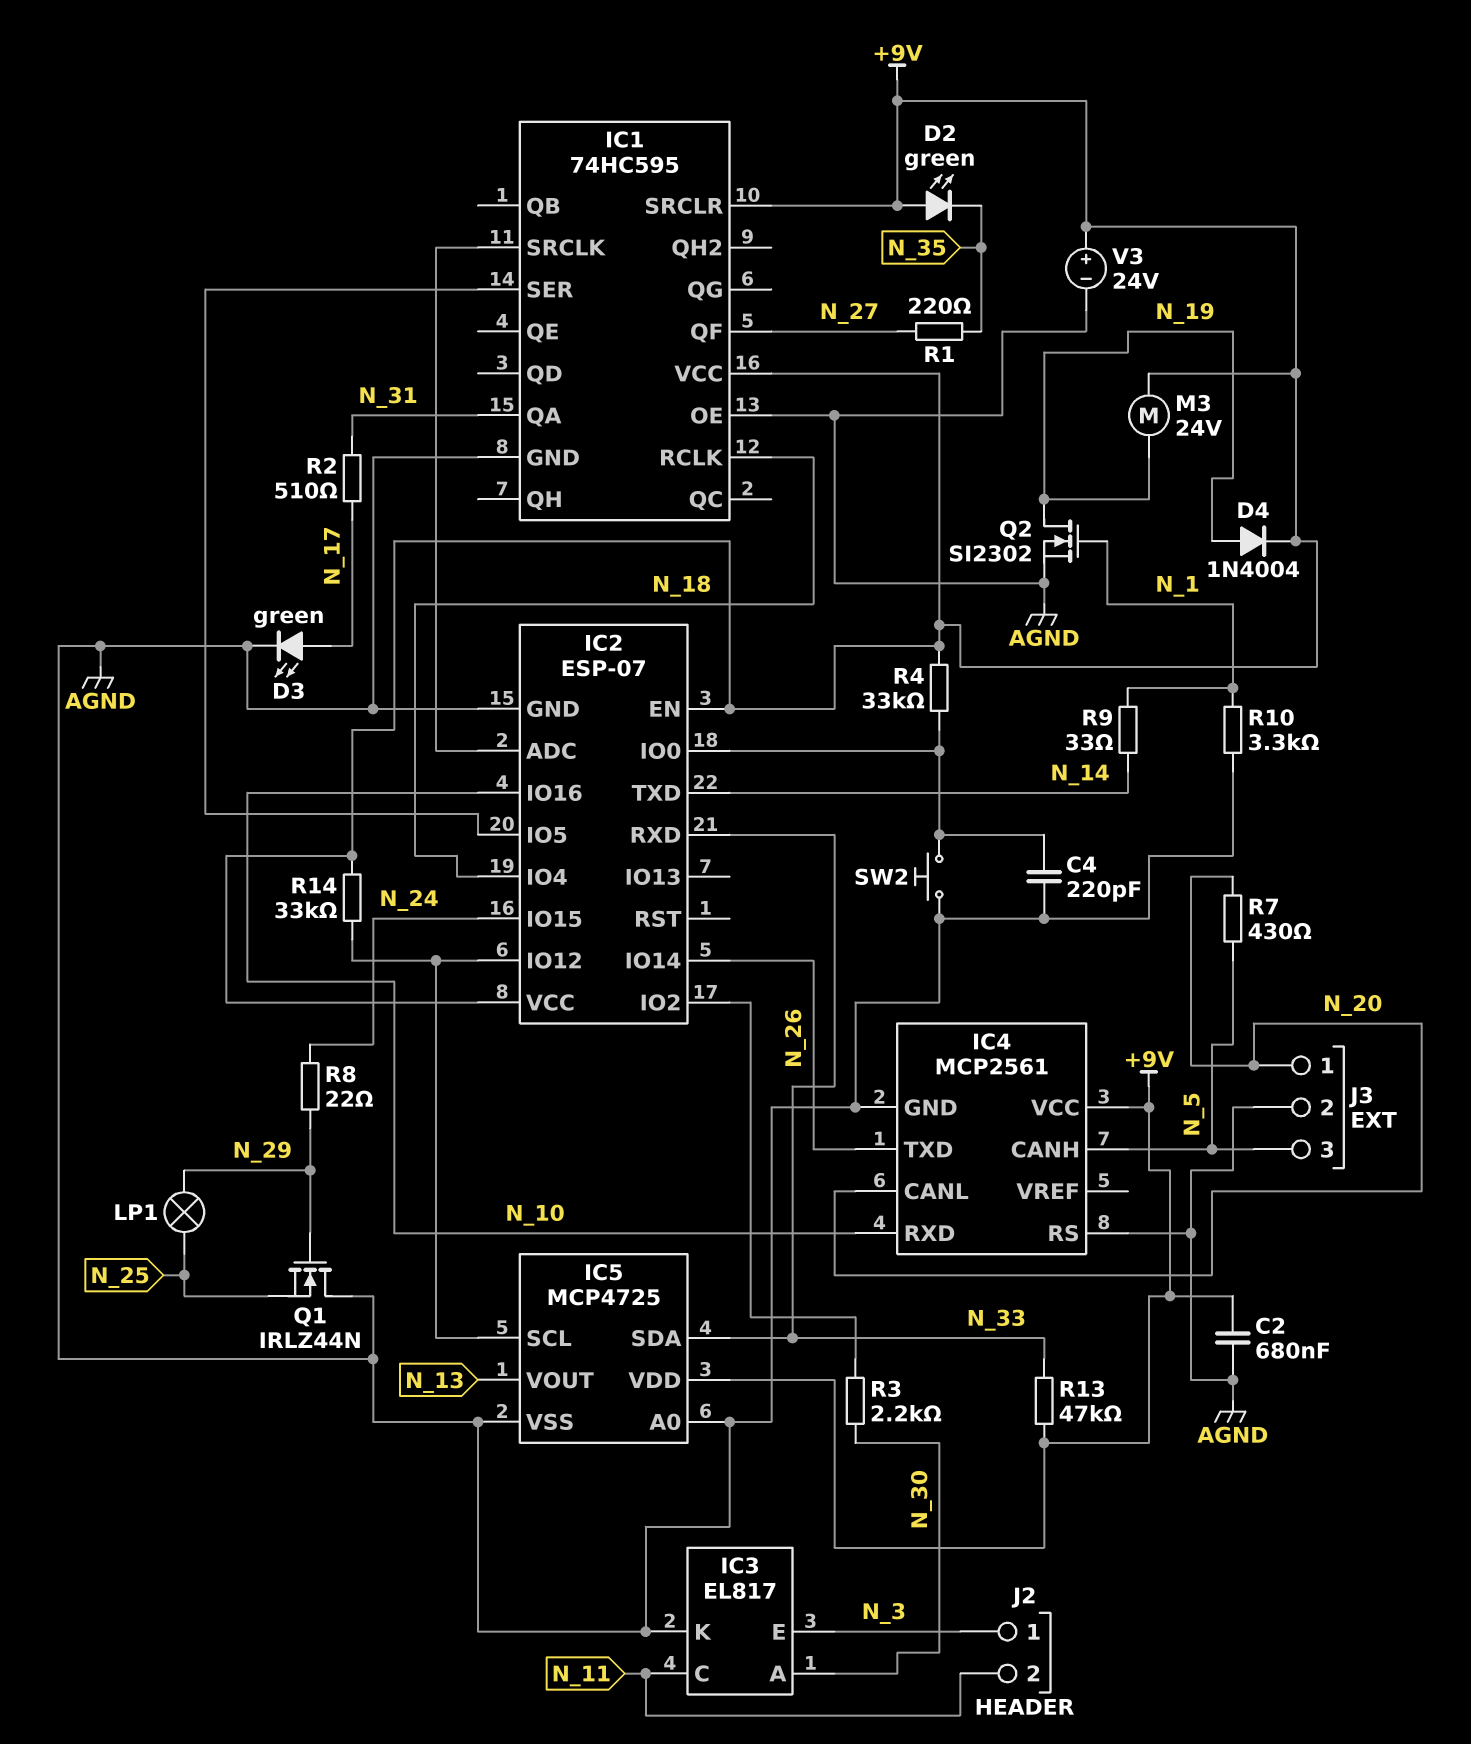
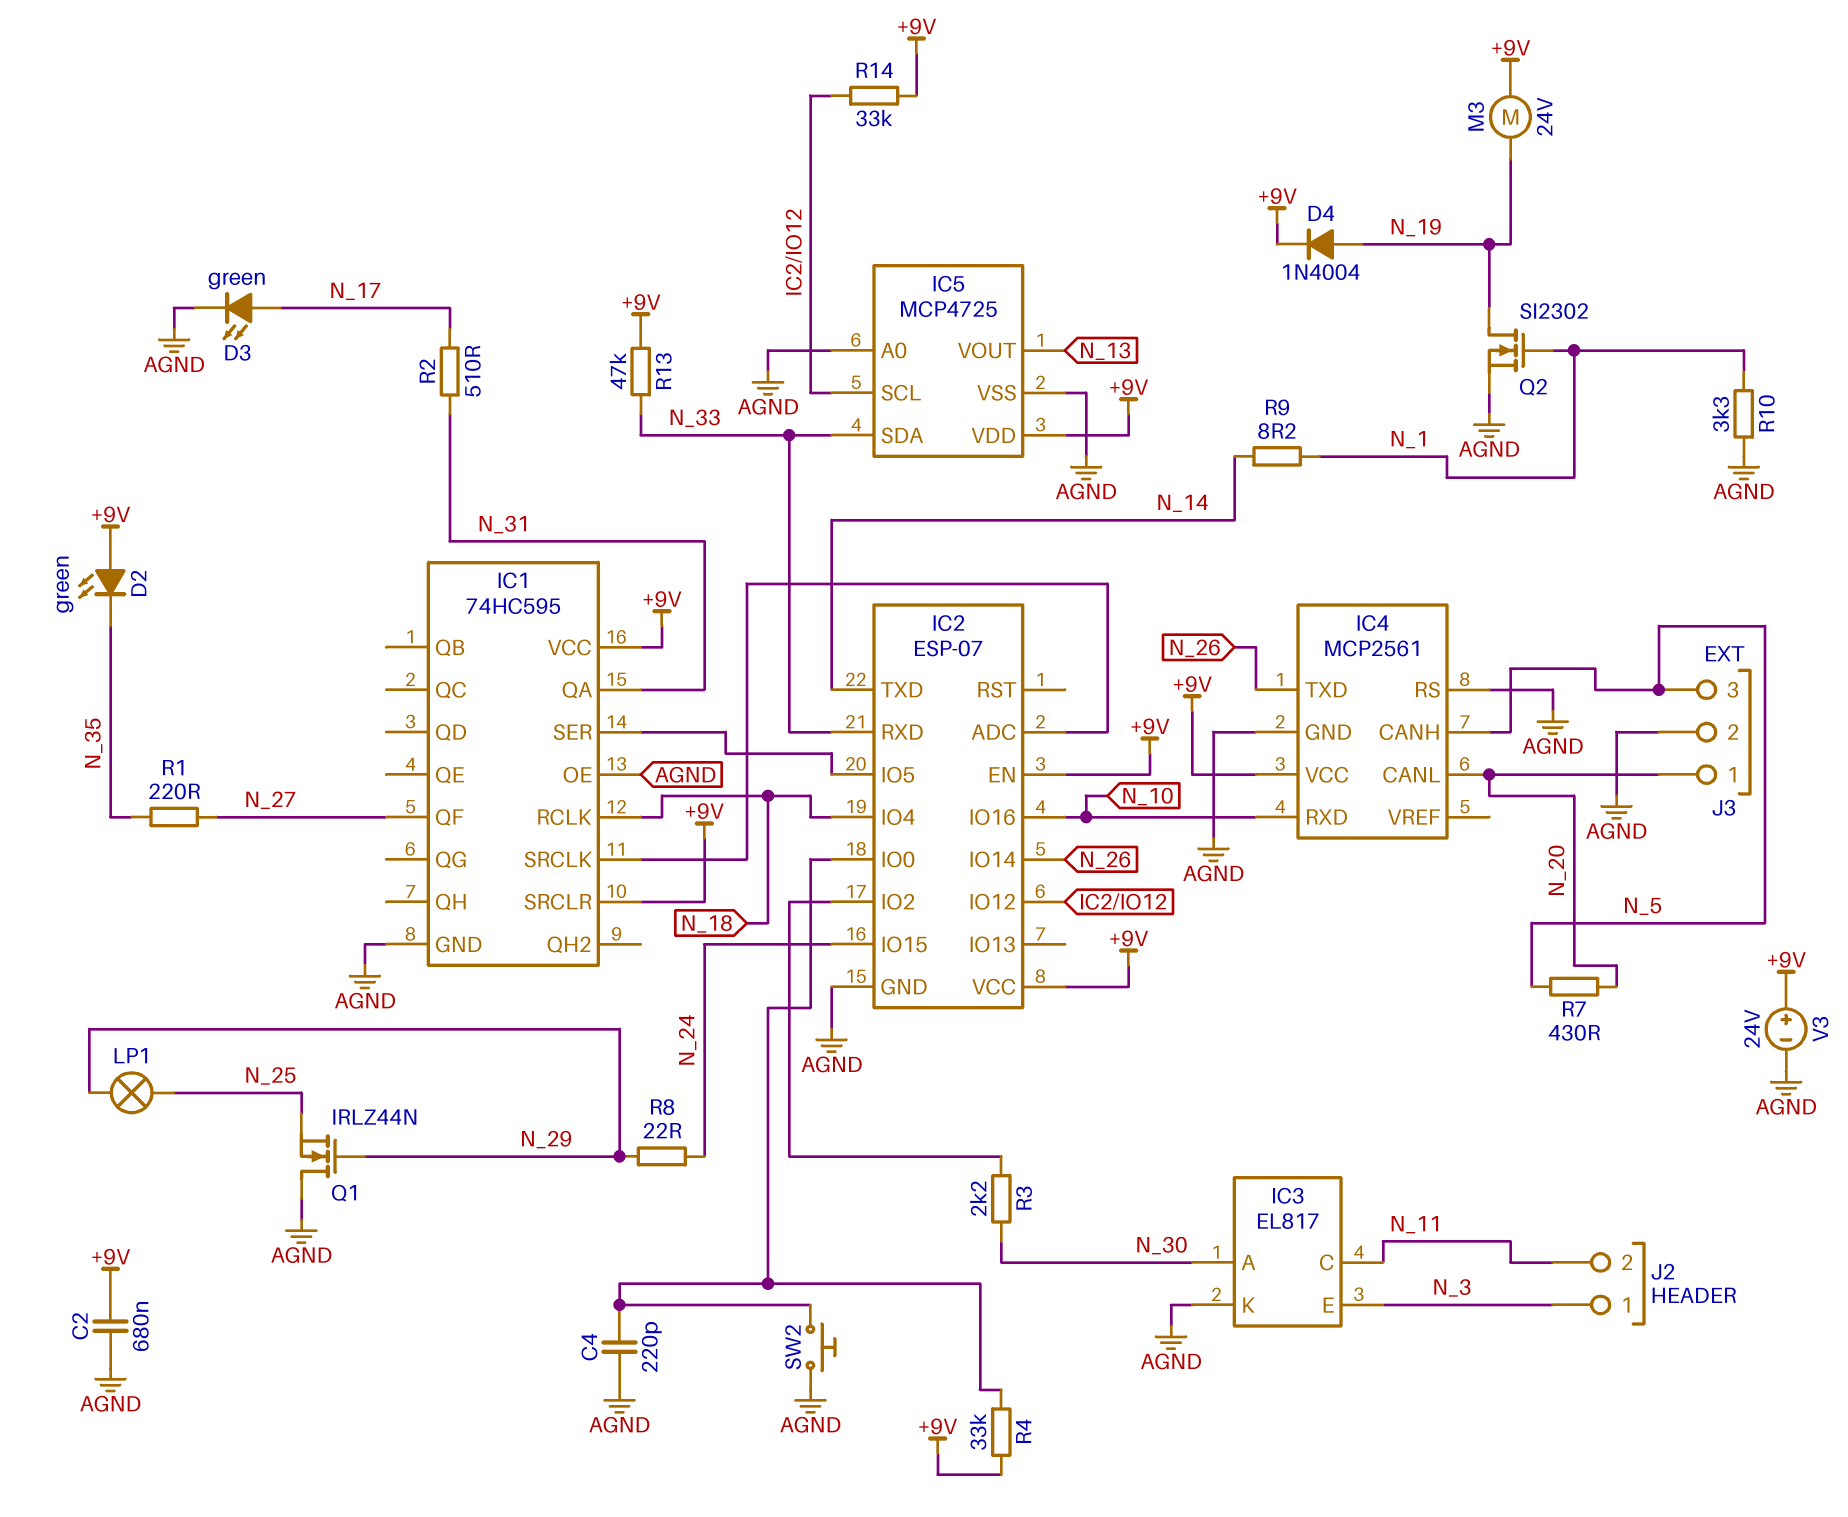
R9: 33 (N_1, N_14) -> 8.2 (N_1, N_14)

